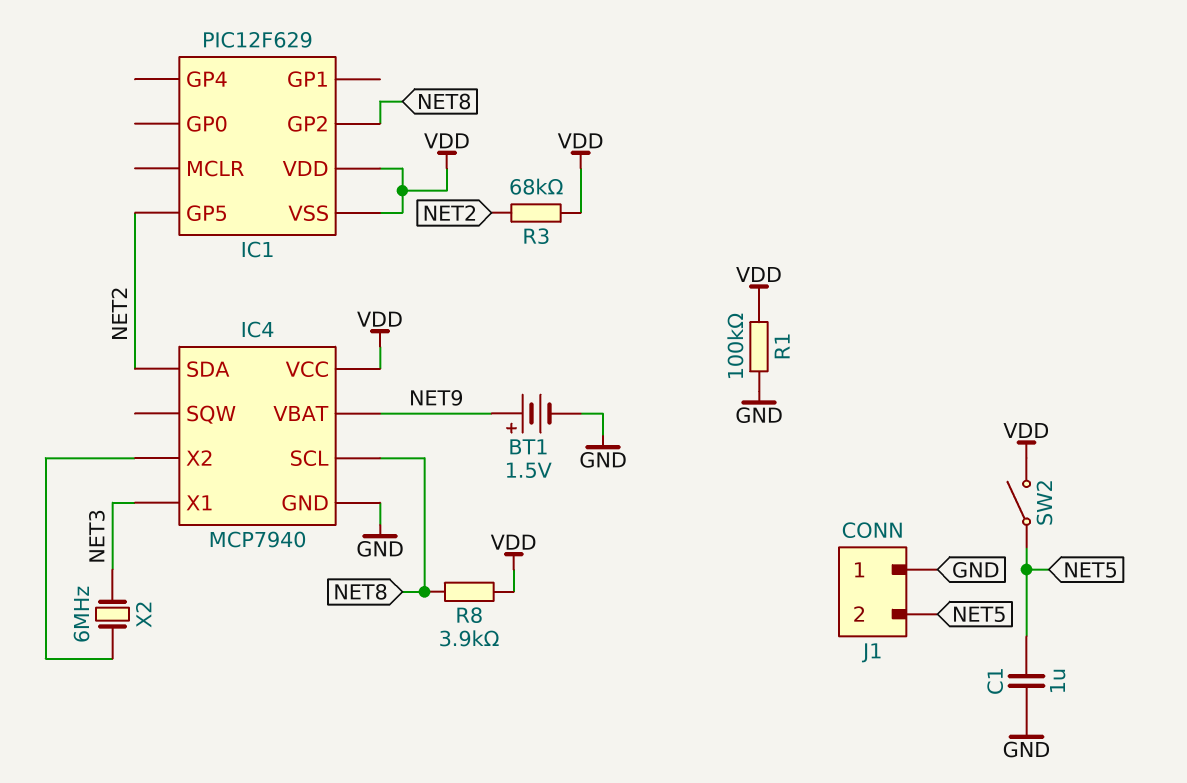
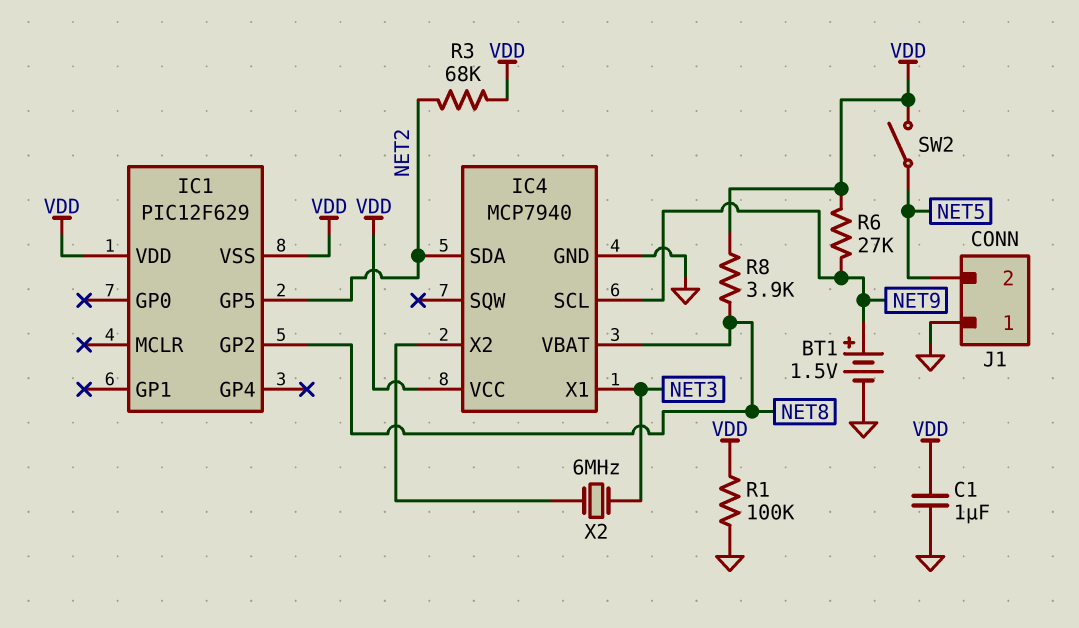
C1: 1uF (GND, NET5) -> 1uF (GND, VDD)
IC4 pin SCL: NET8 -> NET9
IC4 pin VBAT: NET9 -> NET8
R6: none -> 27k (NET9, VDD)

